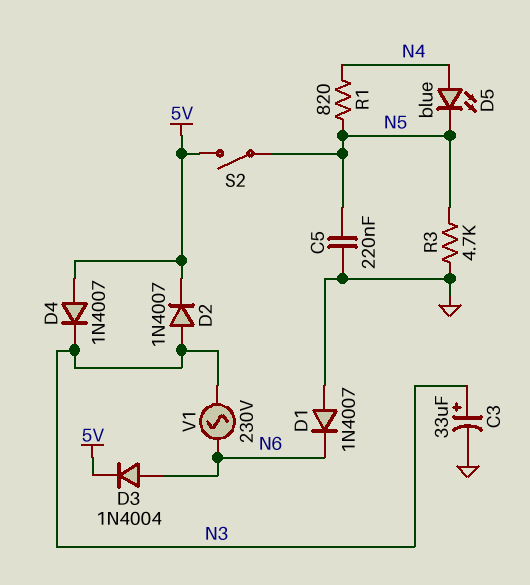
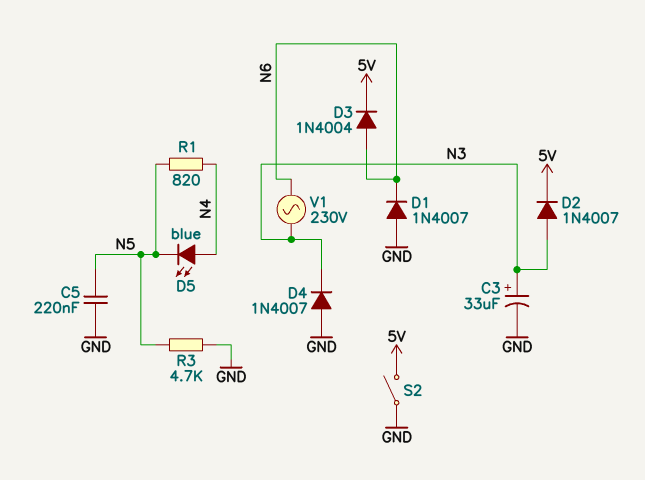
D4: diode 1N4007 (A 5V, K N3) -> diode 1N4007 (A GND, K N3)
S2: switch (5V, N5) -> switch (5V, GND)

